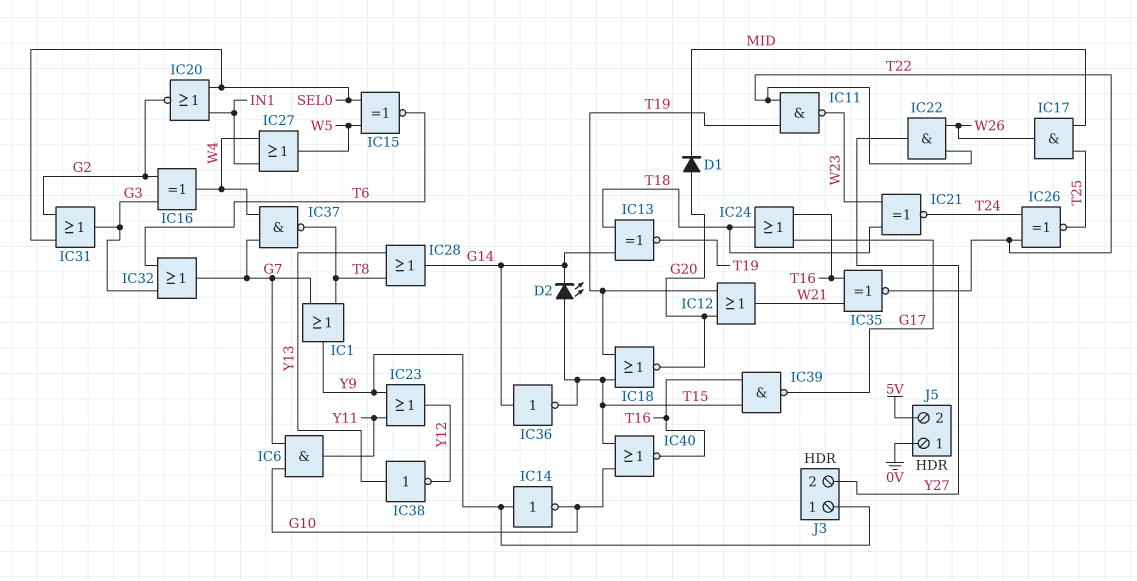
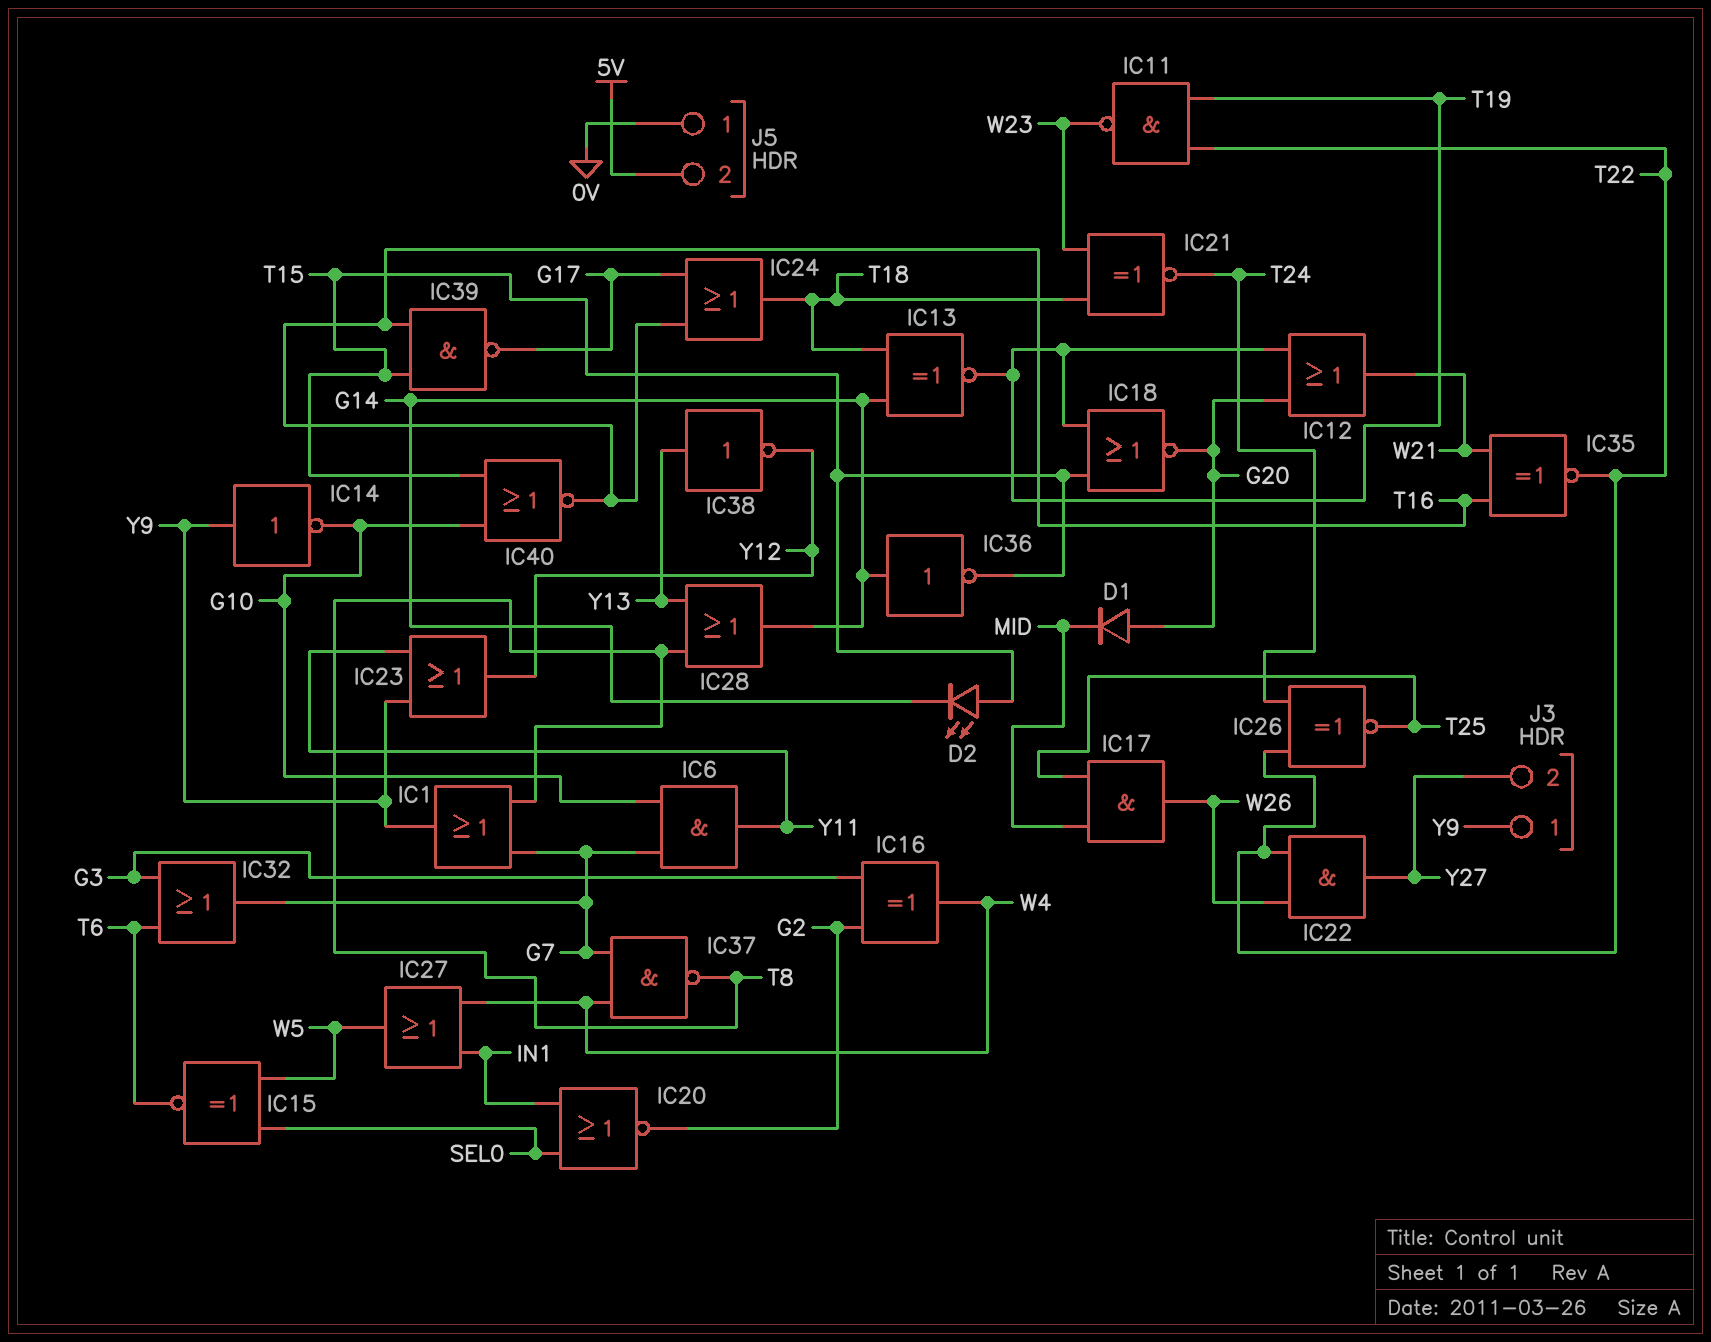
IC31: OR (in G2, in SEL0, out G3) -> none

